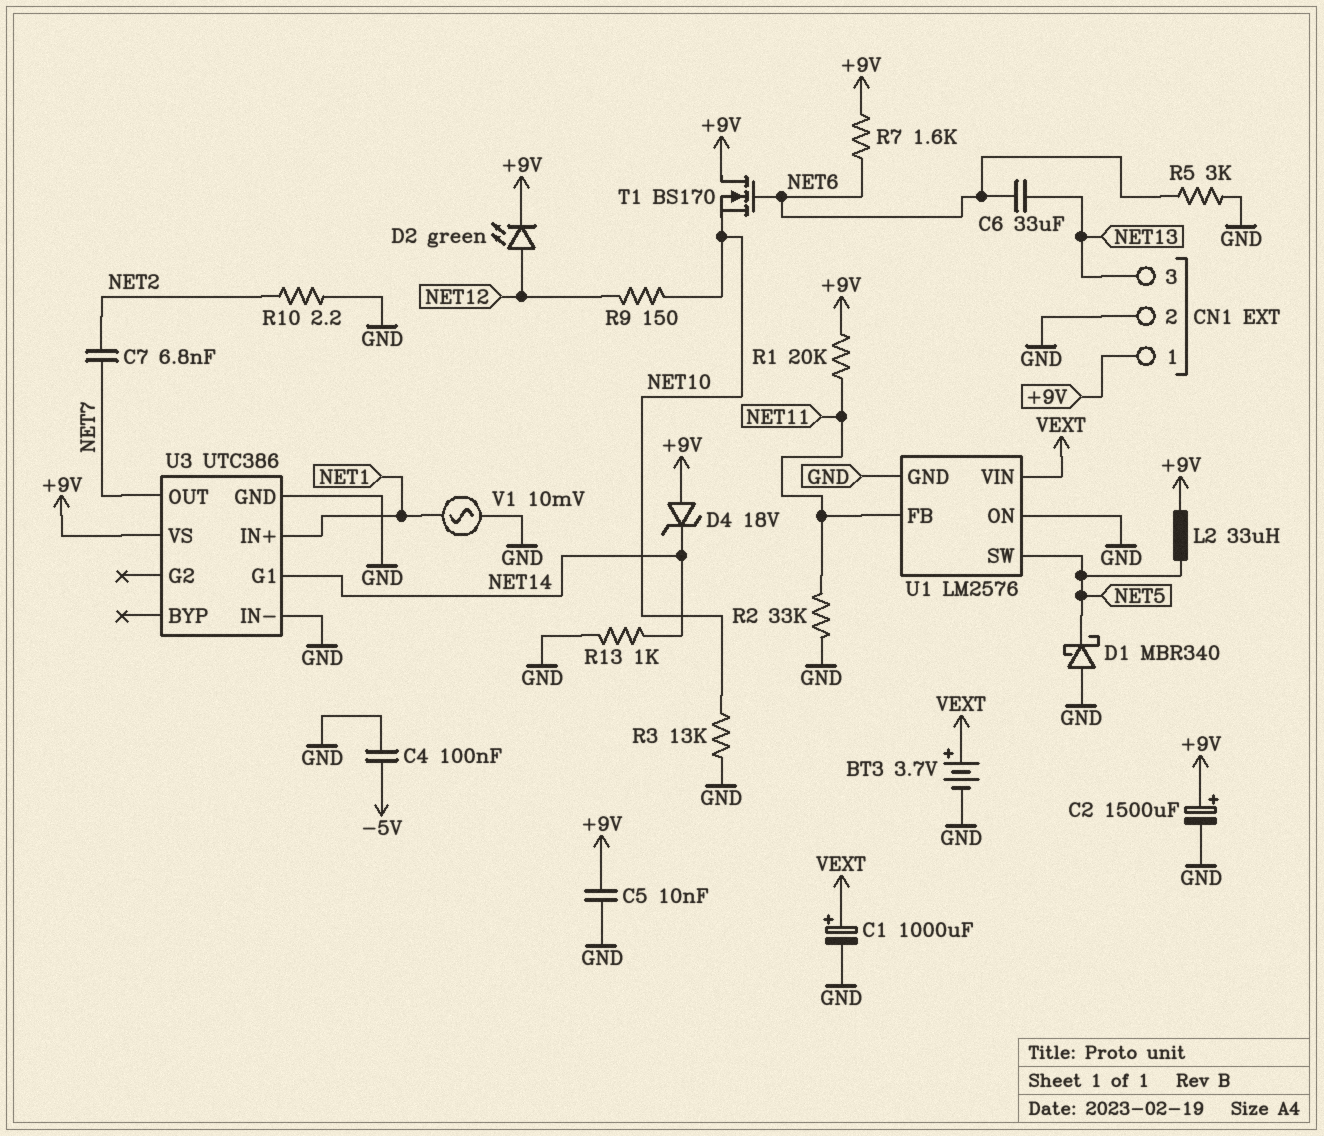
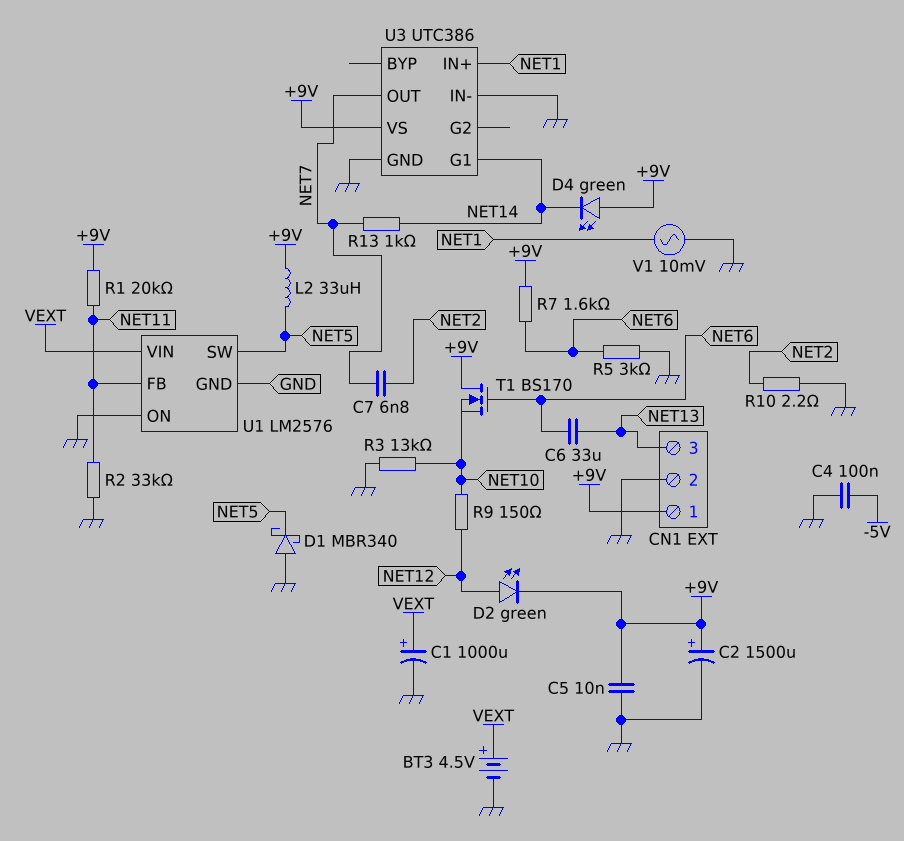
BT3: 3.7V (plus VEXT, minus GND) -> 4.5V (plus VEXT, minus GND)
D4: zener 18V (A +9V, K NET14) -> LED green (A +9V, K NET14)
R13: 1k (GND, NET14) -> 1k (NET7, NET14)

